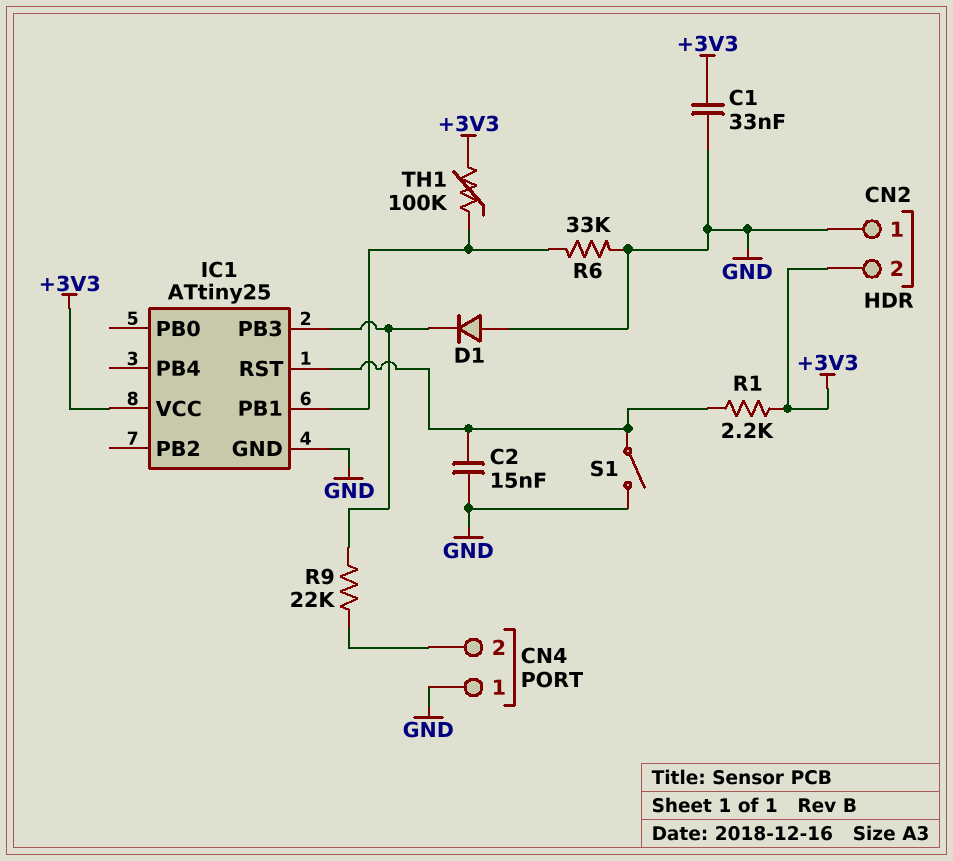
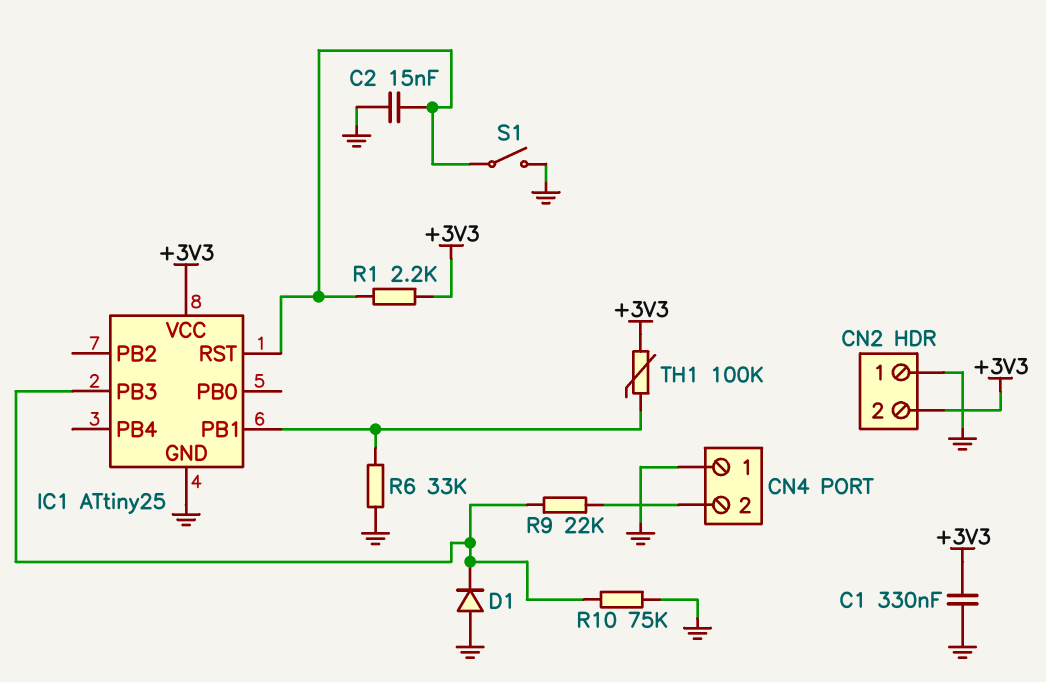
C1: 33nF (+3V3, GND) -> 330nF (+3V3, GND)
R10: none -> 75k (GND, IC1/PB3)

